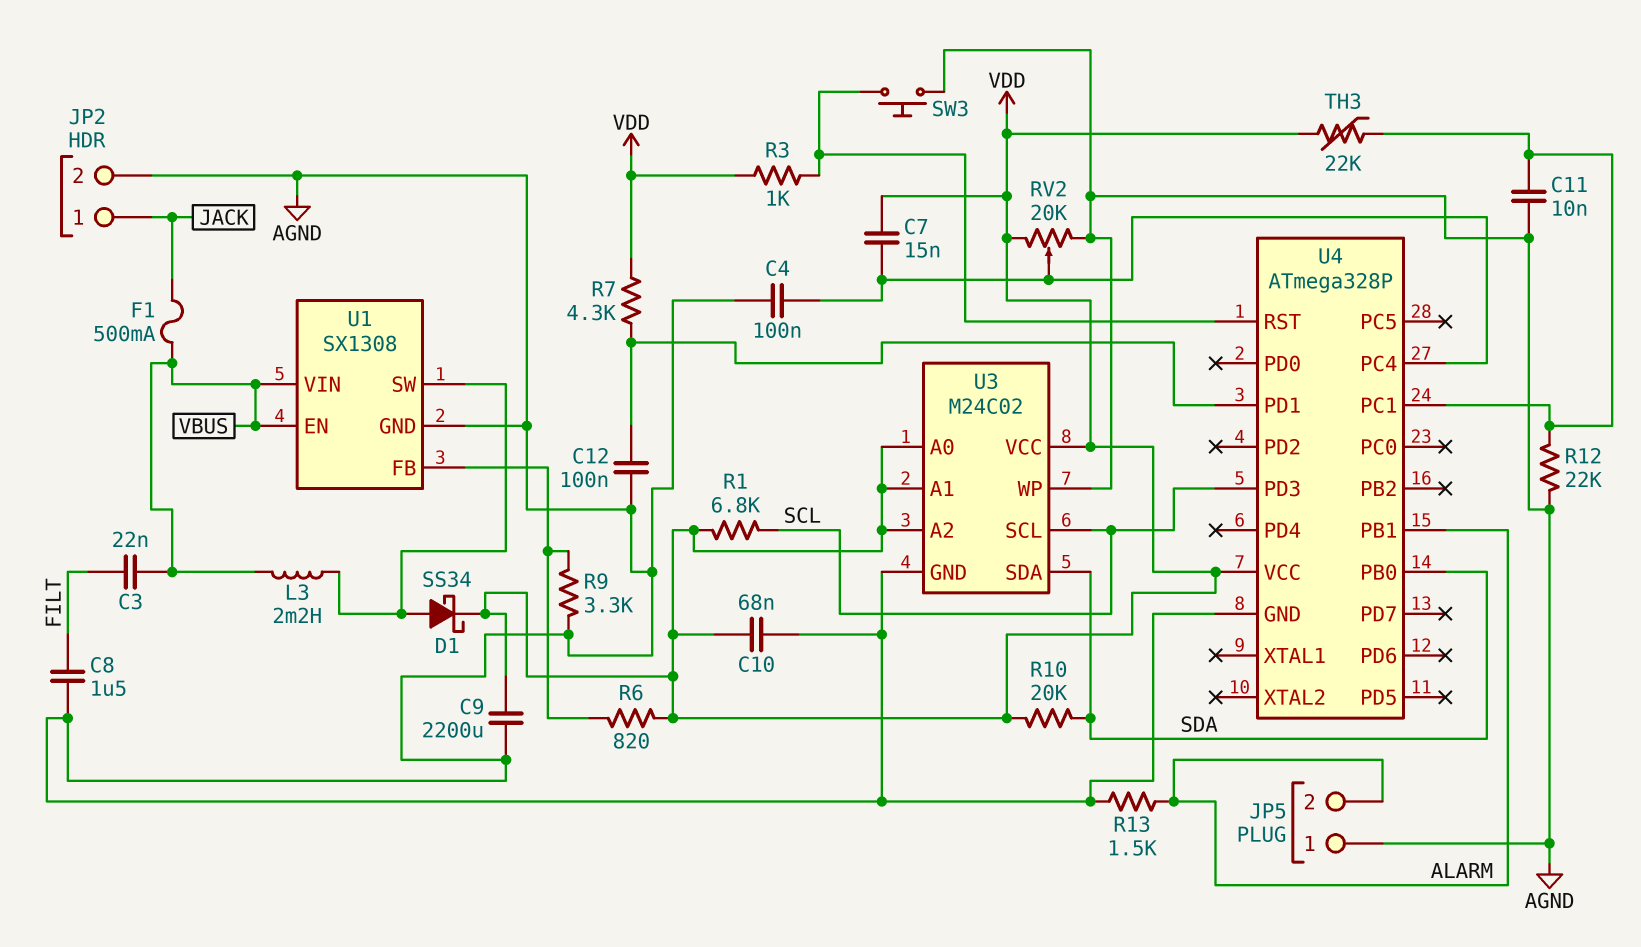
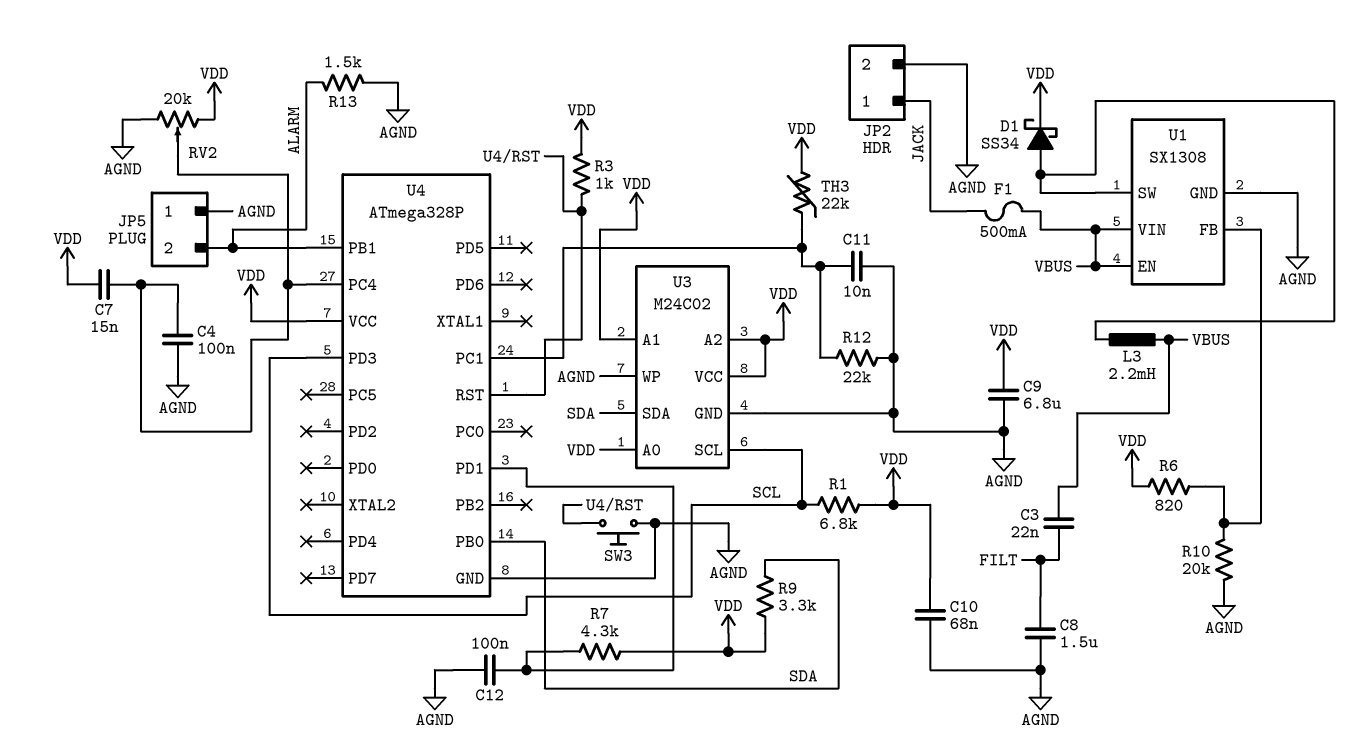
C9: 2200uF (AGND, VDD) -> 6.8uF (AGND, VDD)
R9: 3.3k (AGND, U1/FB) -> 3.3k (SDA, VDD)
R10: 20k (SDA, VDD) -> 20k (AGND, U1/FB)

